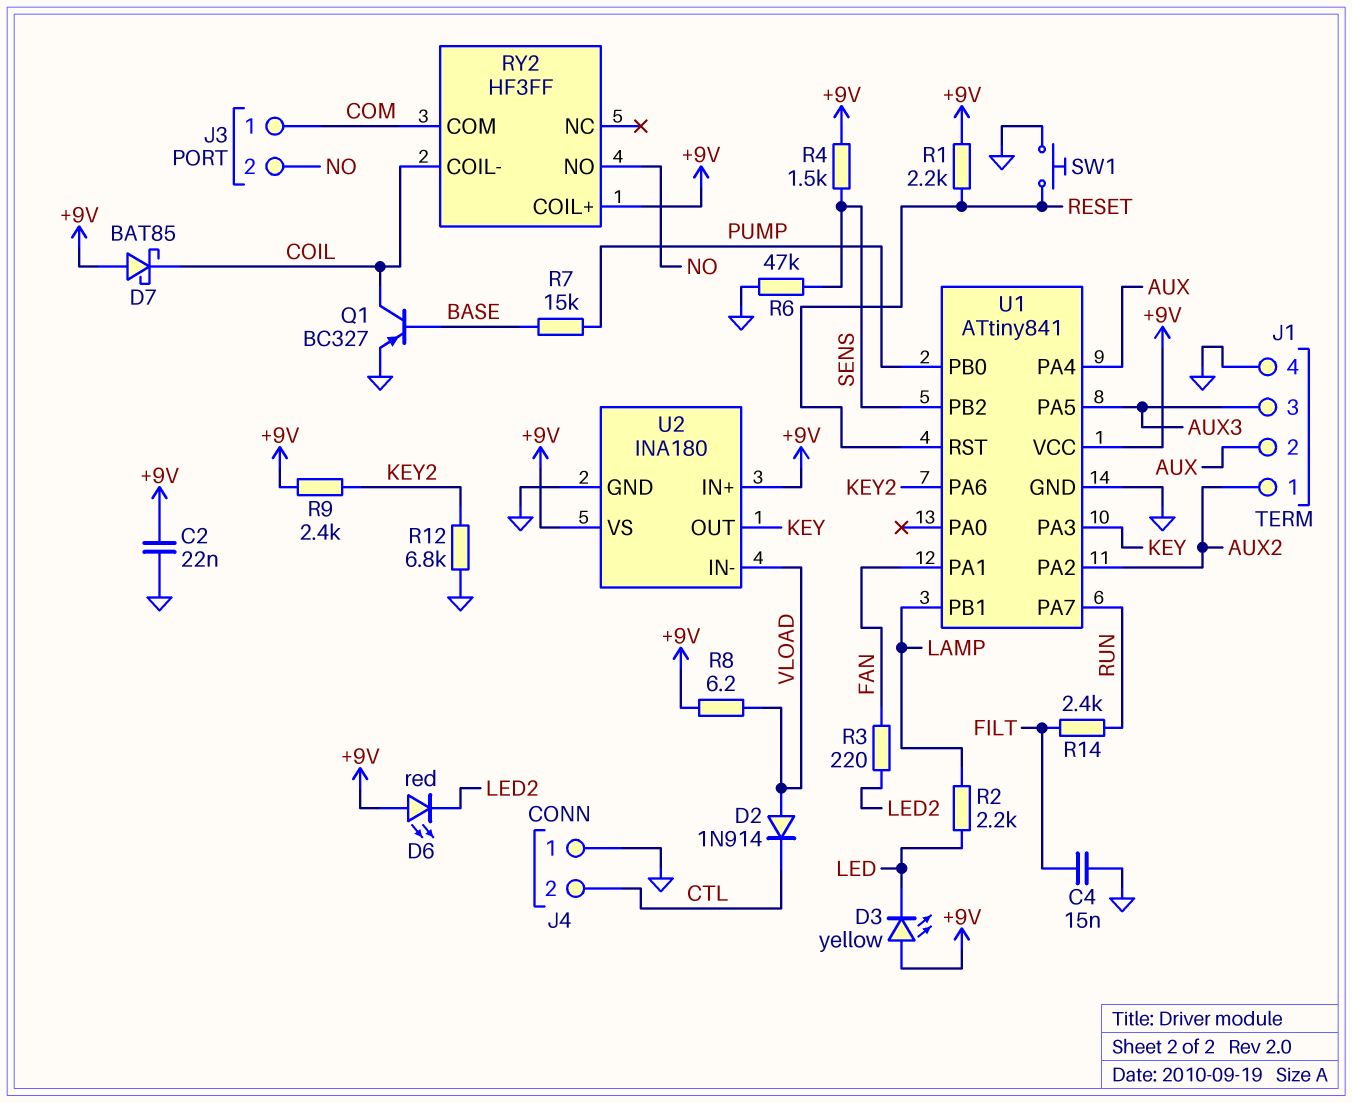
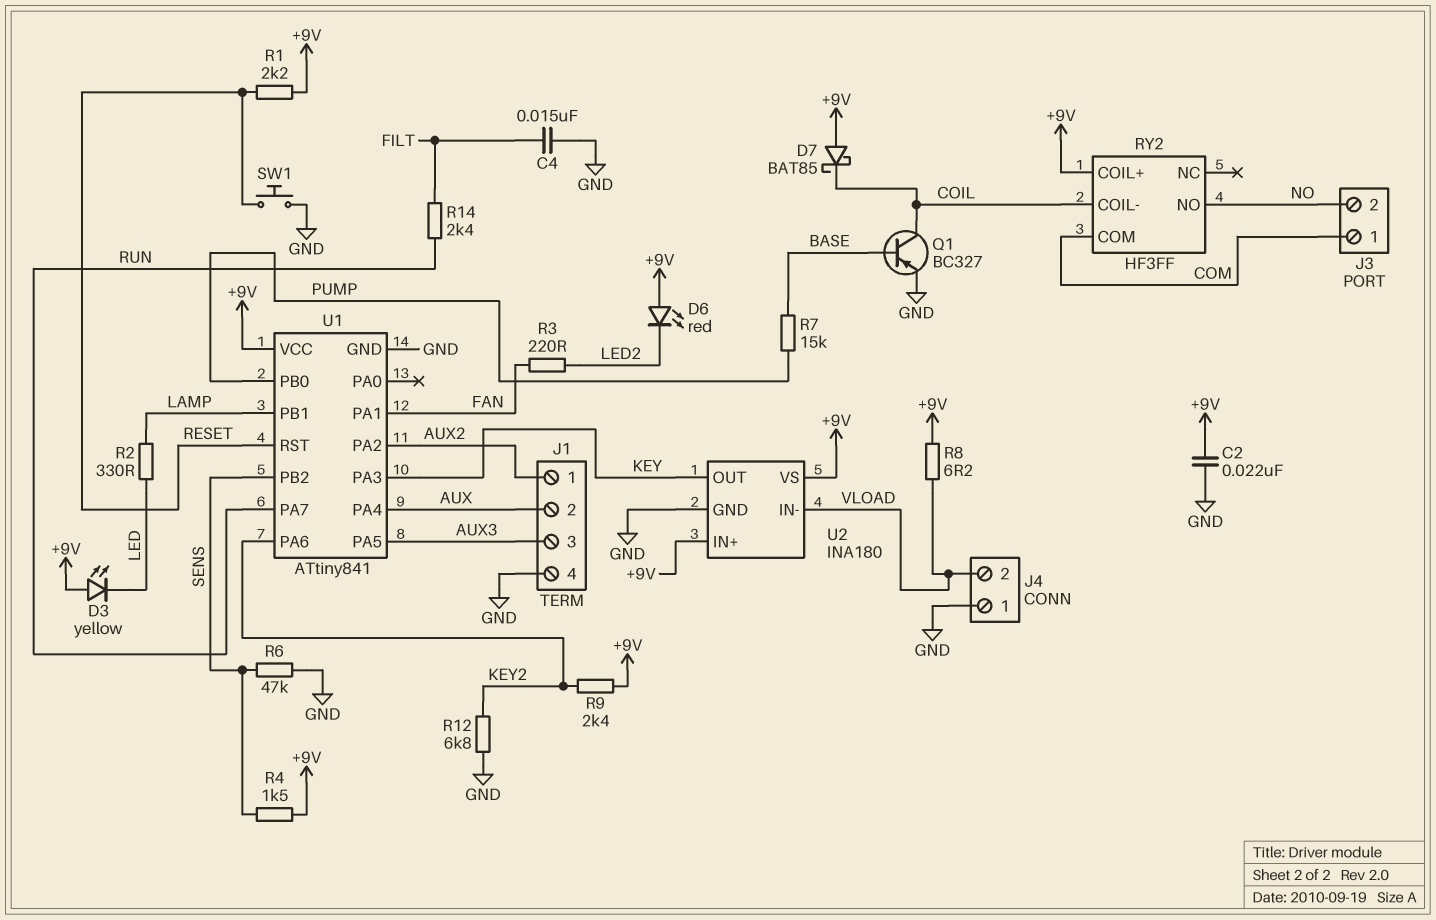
D2: diode 1N914 (A VLOAD, K CTL) -> none
J4 pin 2: CTL -> VLOAD
R2: 2.2k (LAMP, LED) -> 330 (LAMP, LED)

